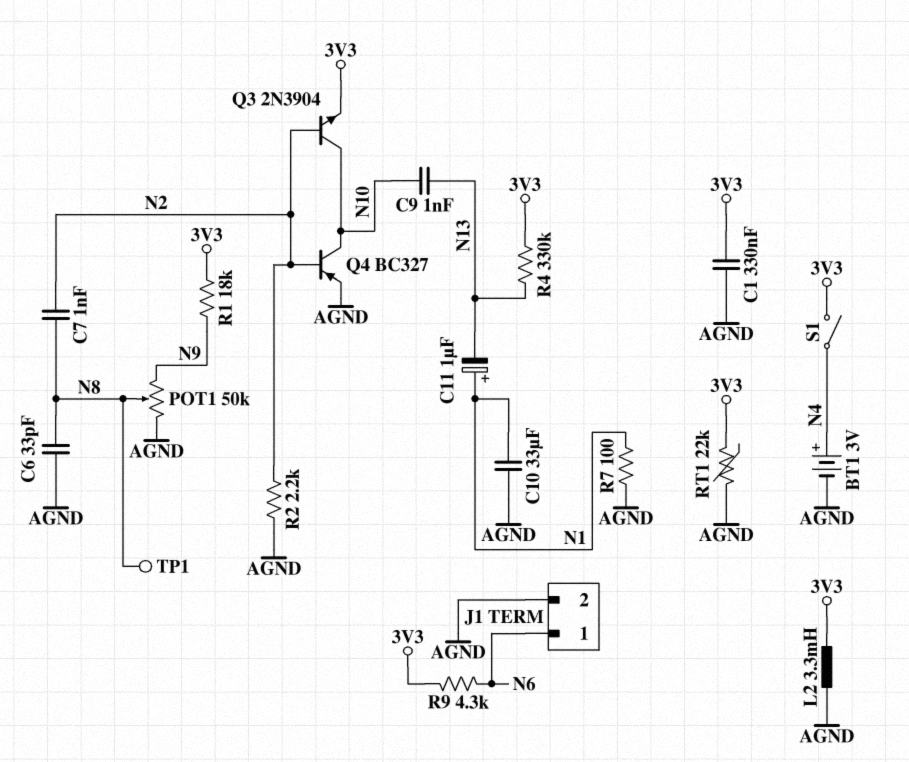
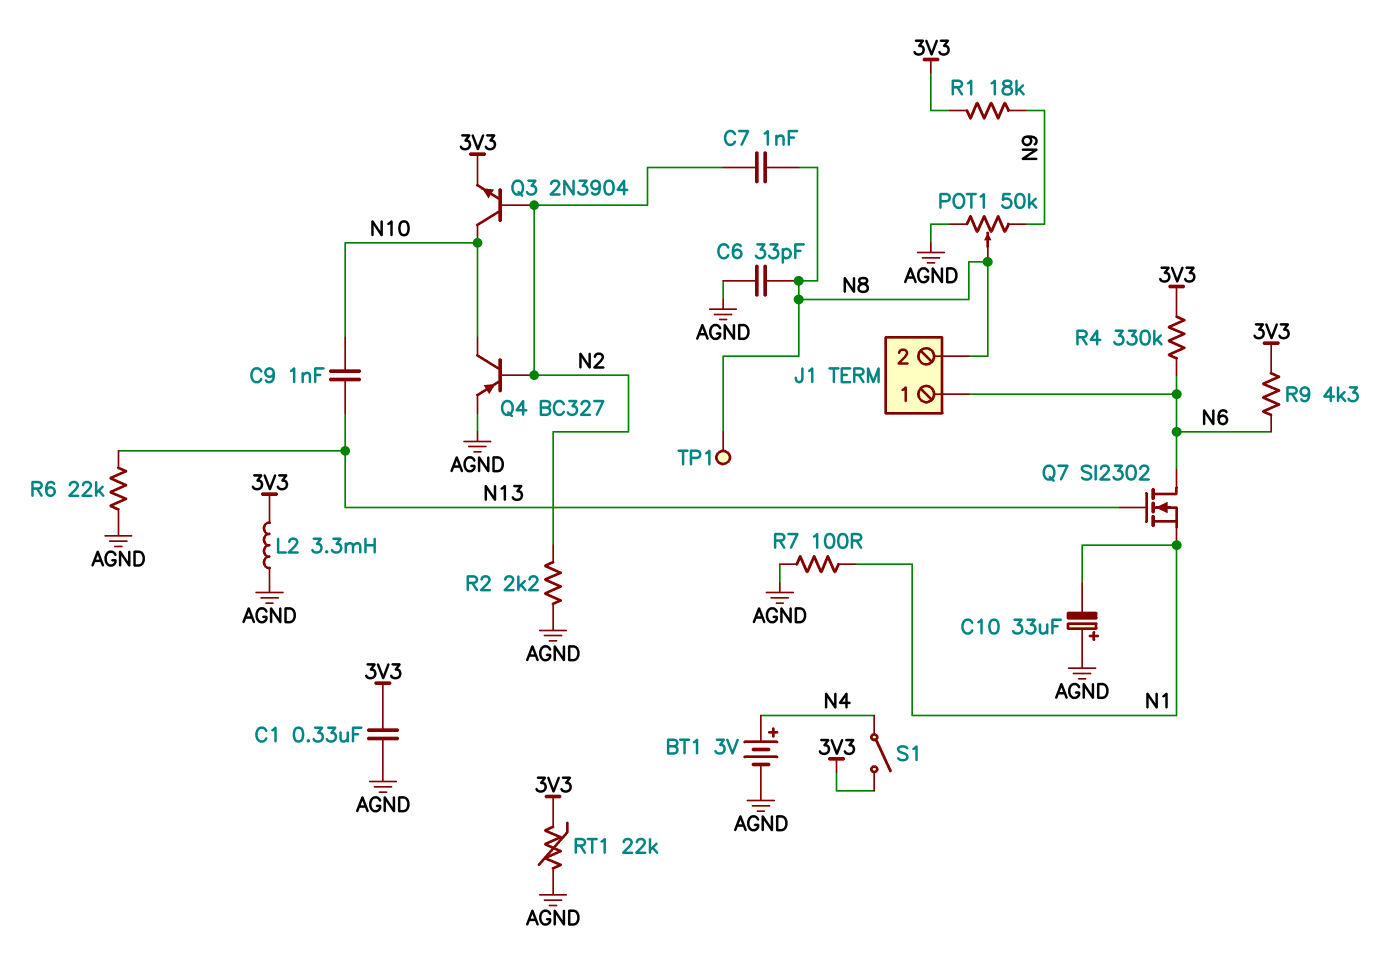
C10: 33uF (AGND, N1) -> 33uF (plus AGND, minus N1)
C11: 1uF (plus N1, minus N13) -> none
J1 pin 2: AGND -> N8
Q7: none -> NMOS SI2302 (G N13, D N6, S N1)
R4: 330k (3V3, N13) -> 330k (3V3, N6)
R6: none -> 22k (AGND, N13)

